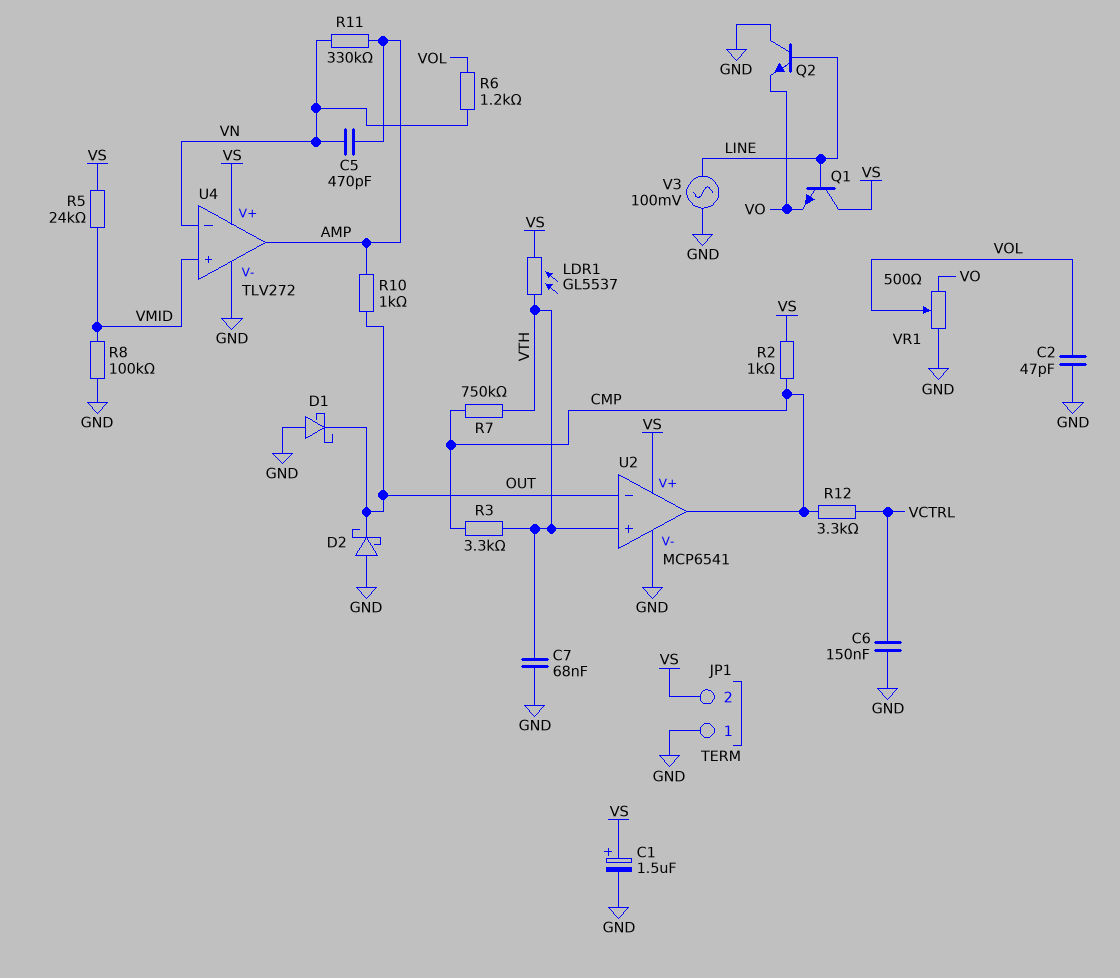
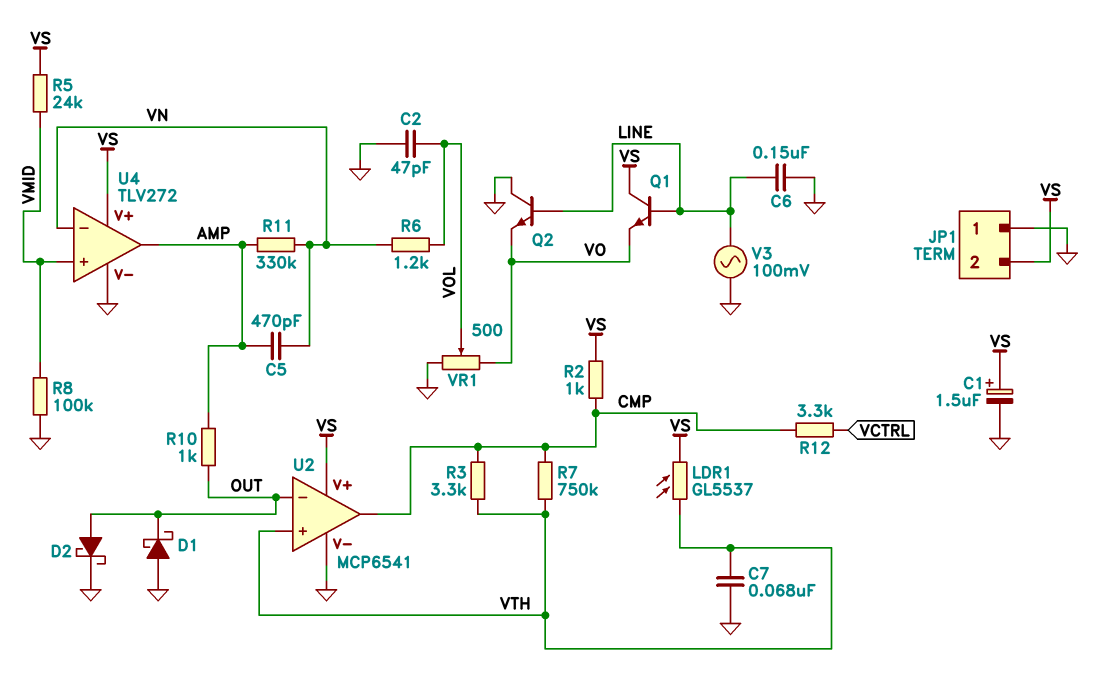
C6: 150nF (GND, VCTRL) -> 150nF (GND, LINE)
D2: schottky (A GND, K OUT) -> schottky (A OUT, K GND)

